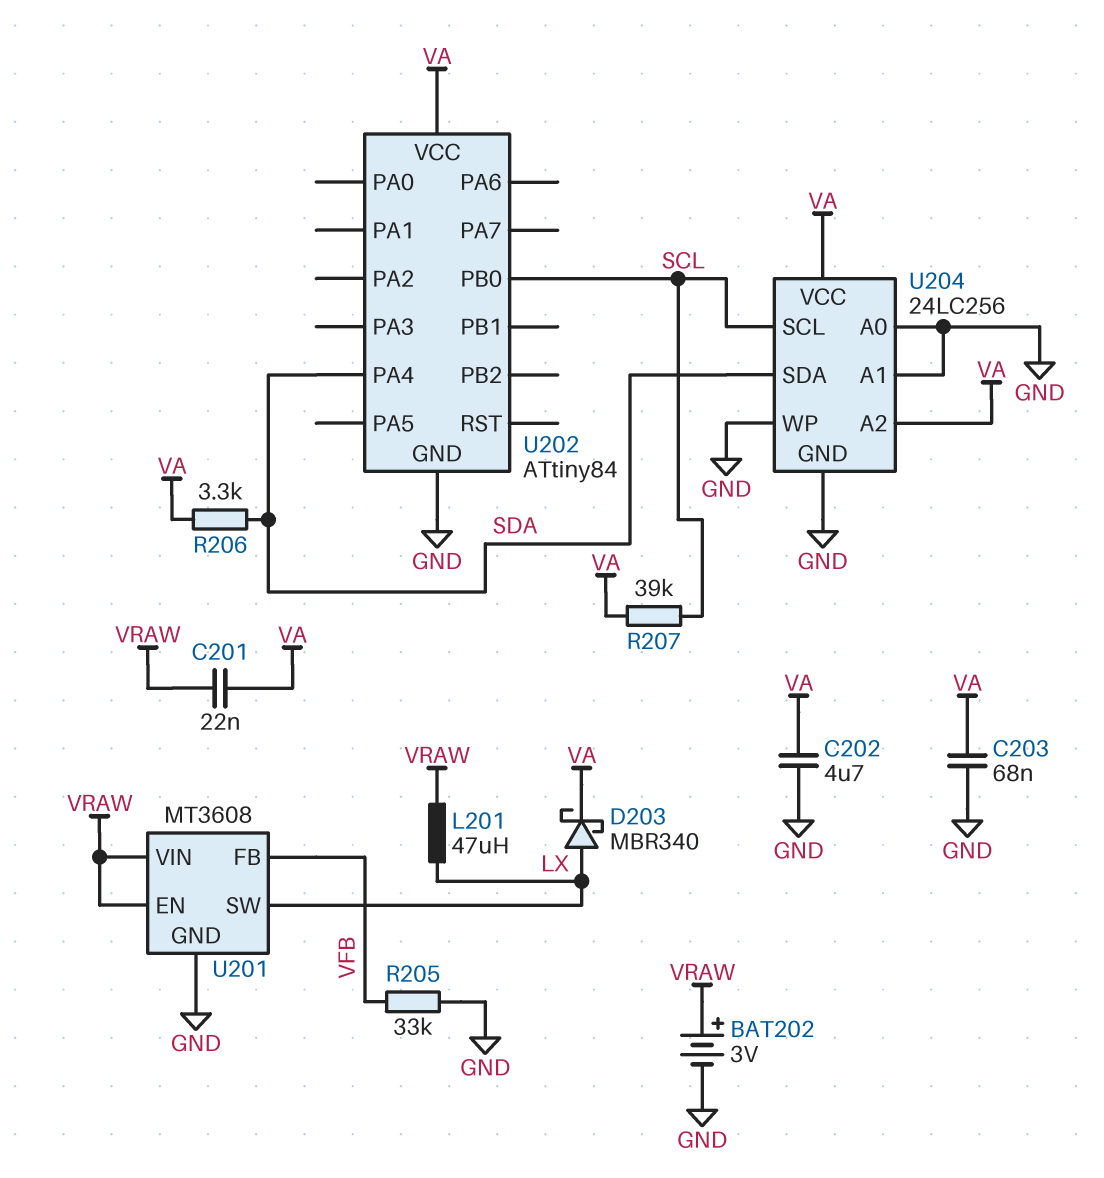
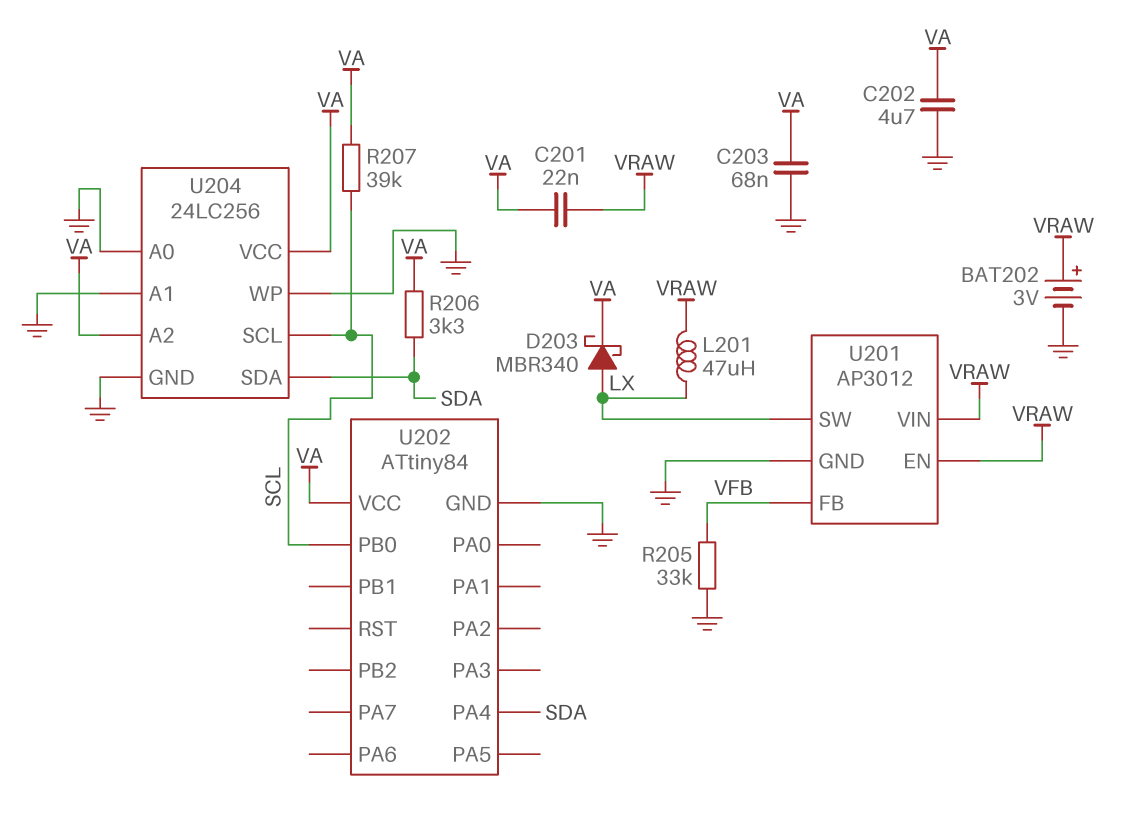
U201: MT3608 -> AP3012

